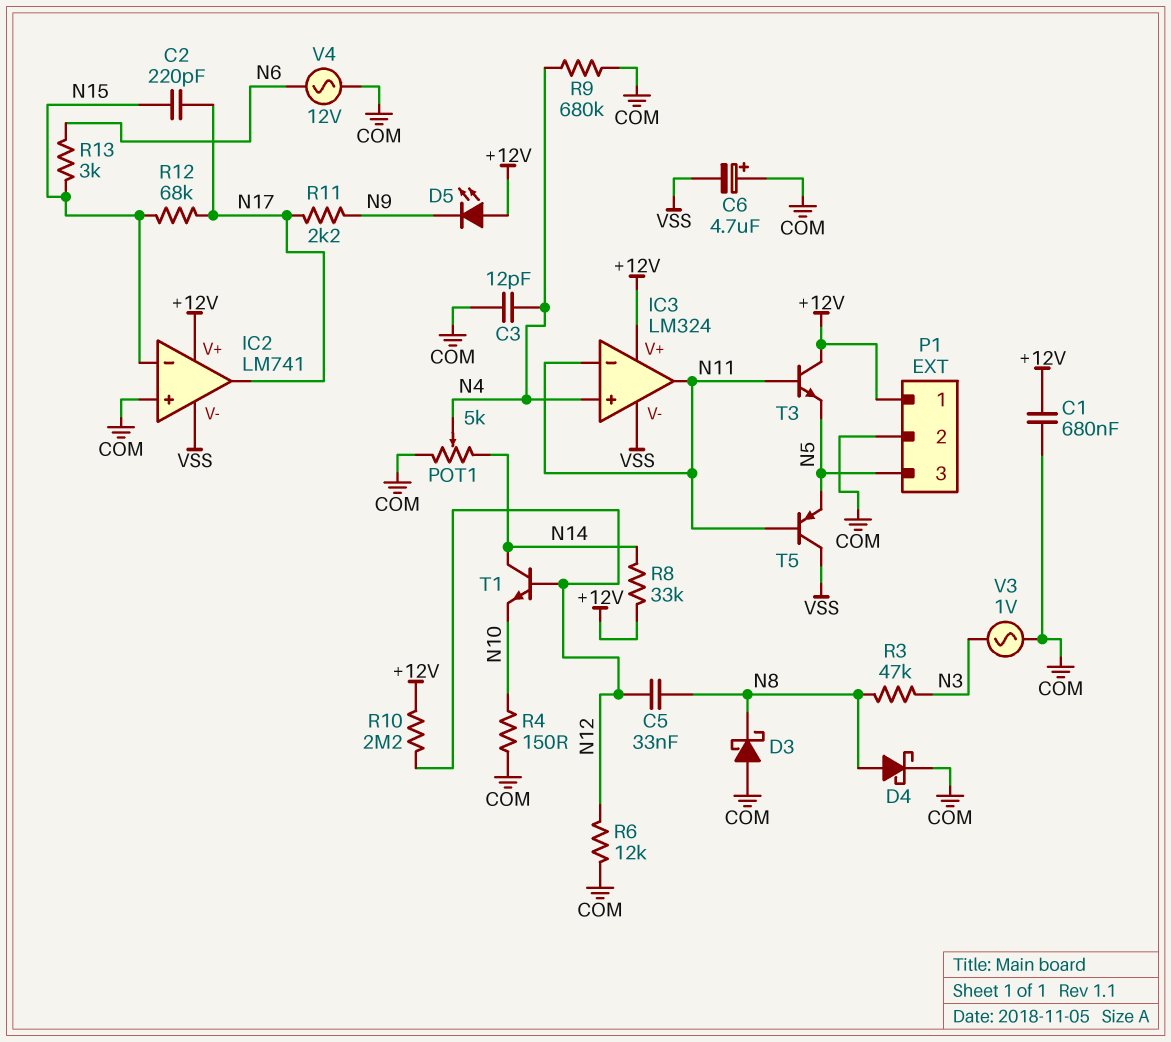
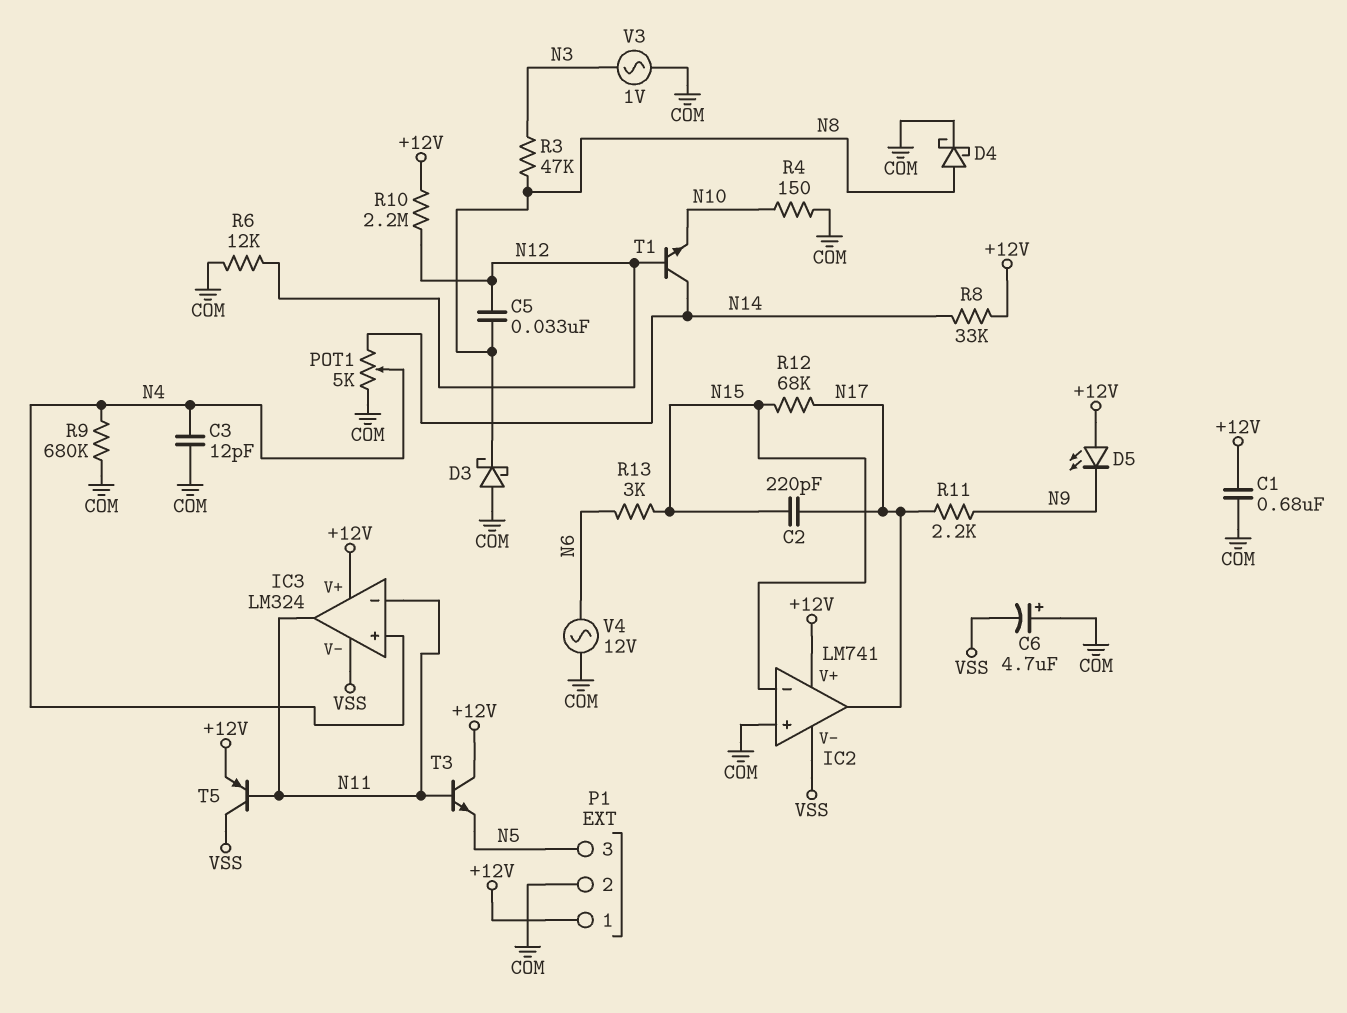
T5: PNP (B N11, C VSS, E N5) -> PNP (B N11, C VSS, E +12V)

